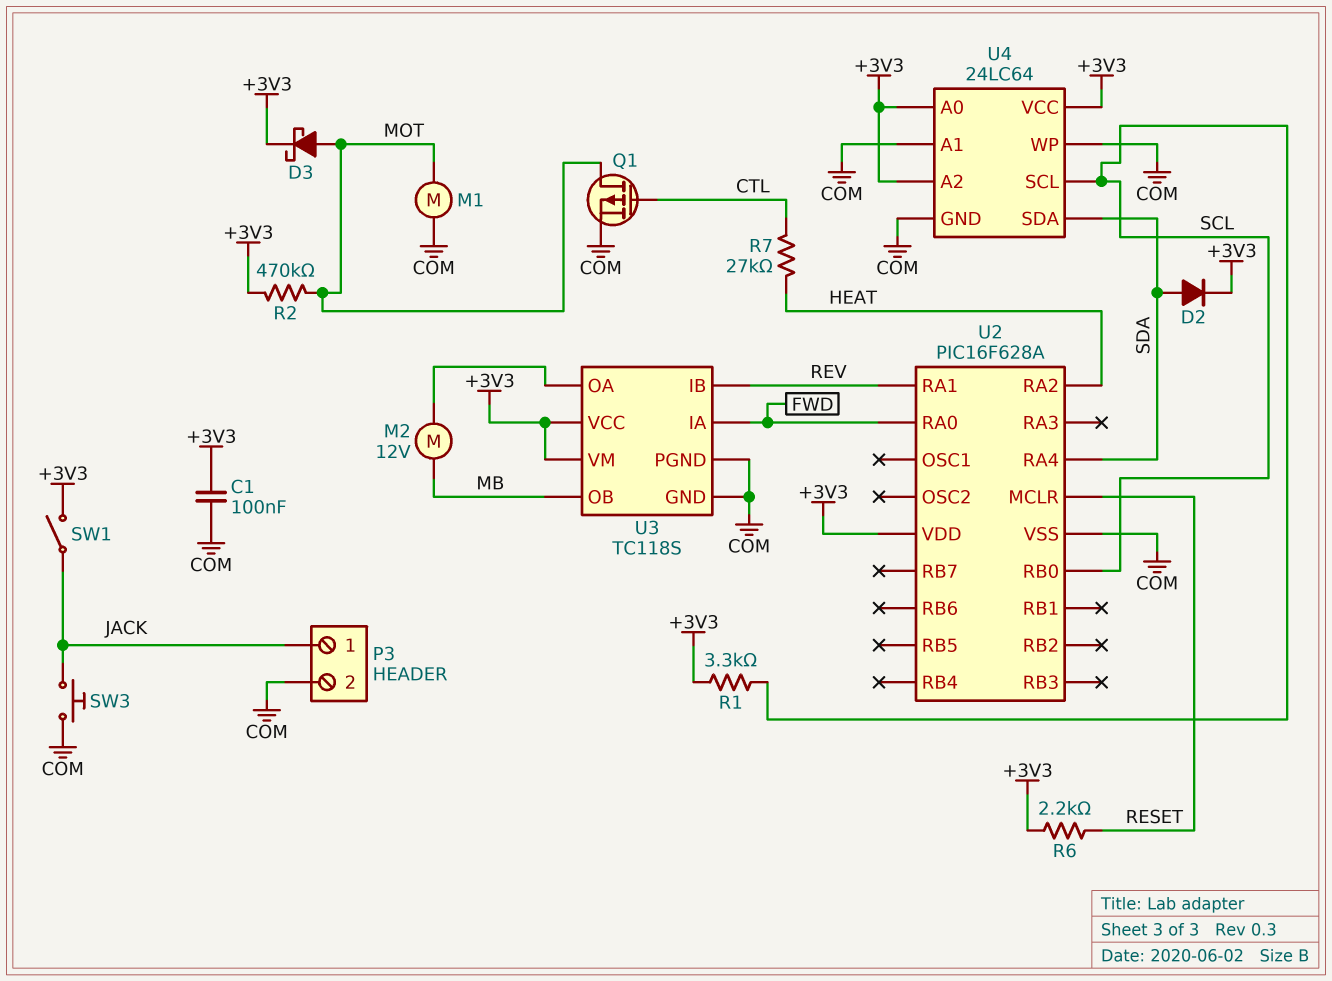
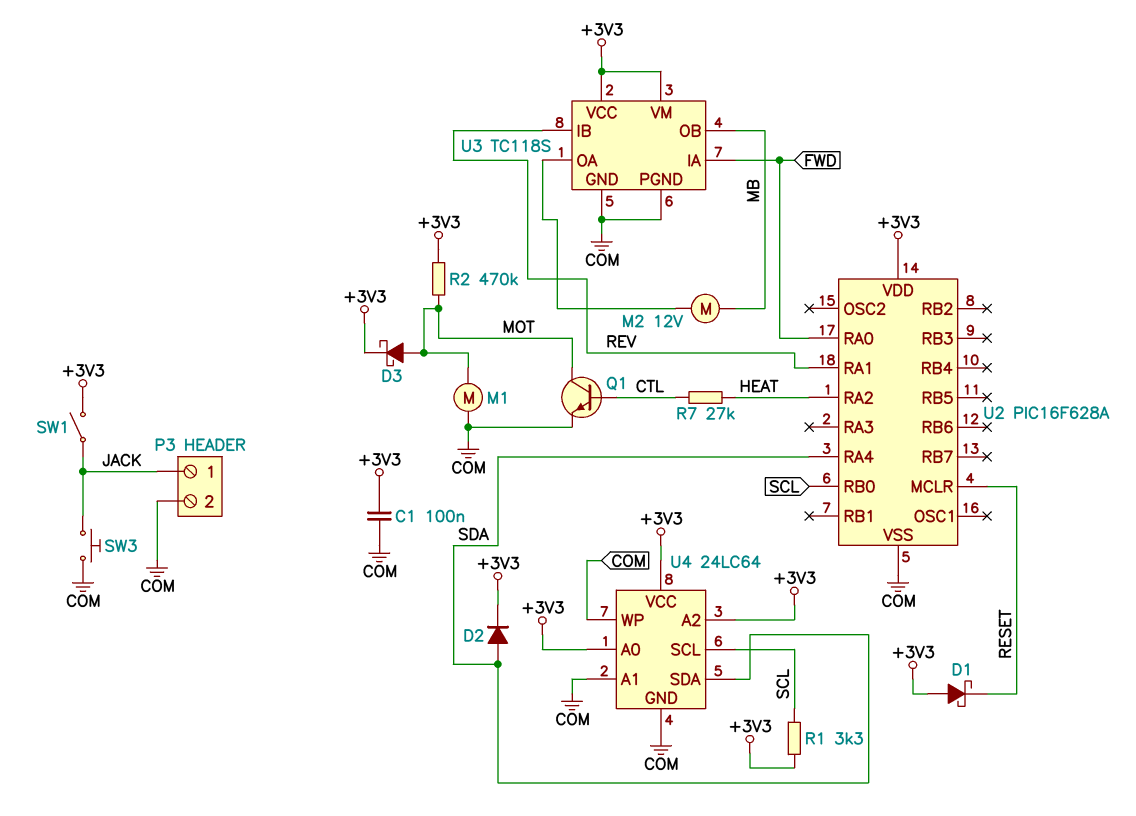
D1: none -> schottky (A +3V3, K RESET)
Q1: PMOS (G CTL, D MOT, S COM) -> NPN (B CTL, C MOT, E COM)
R6: 2.2k (+3V3, RESET) -> none

